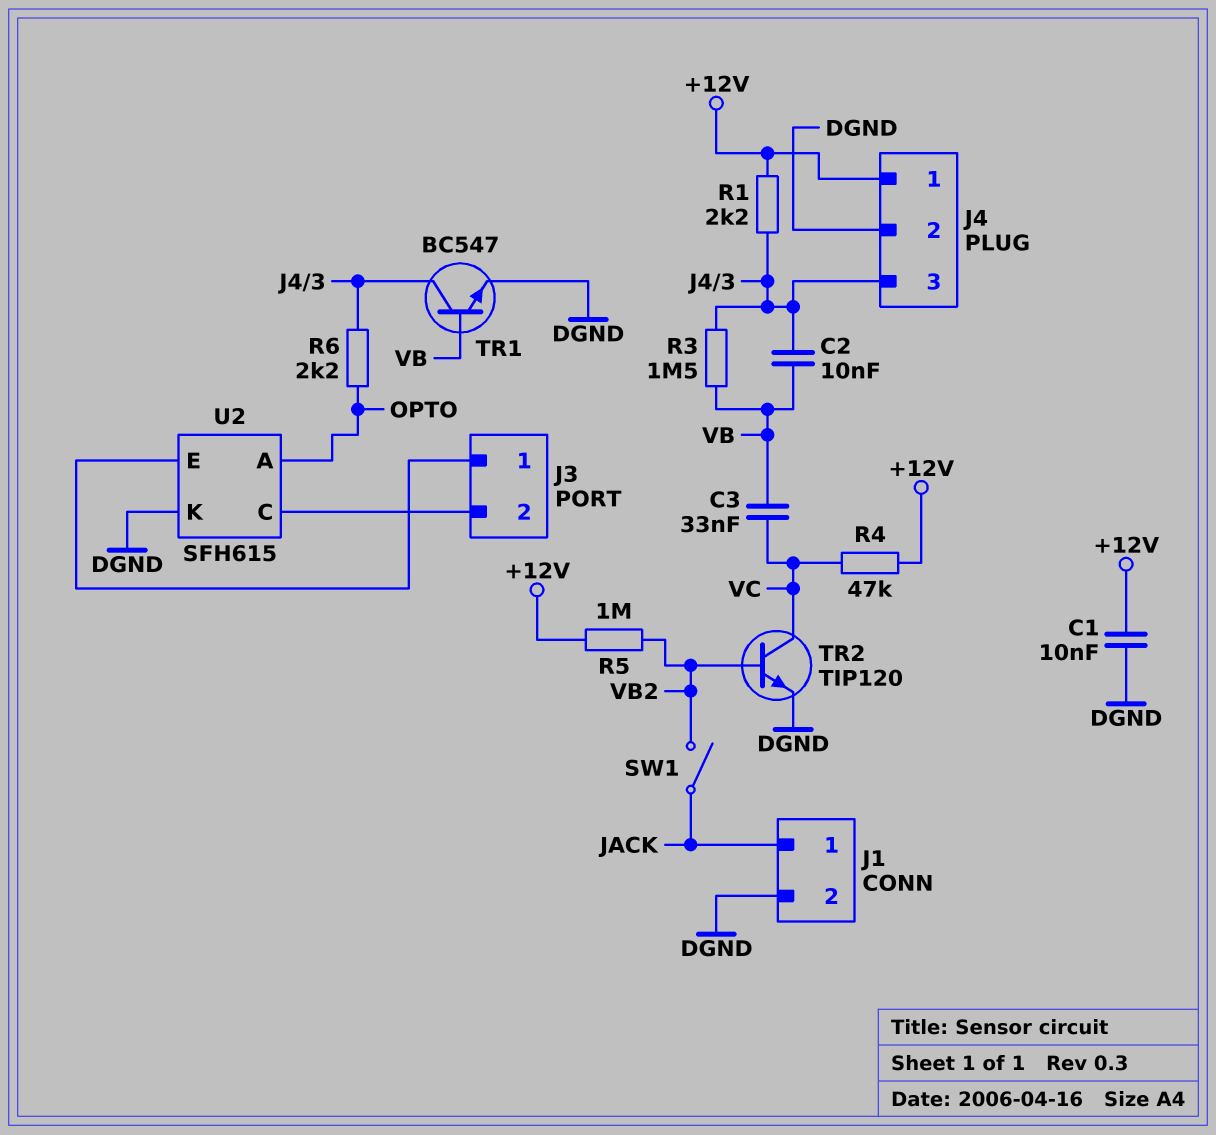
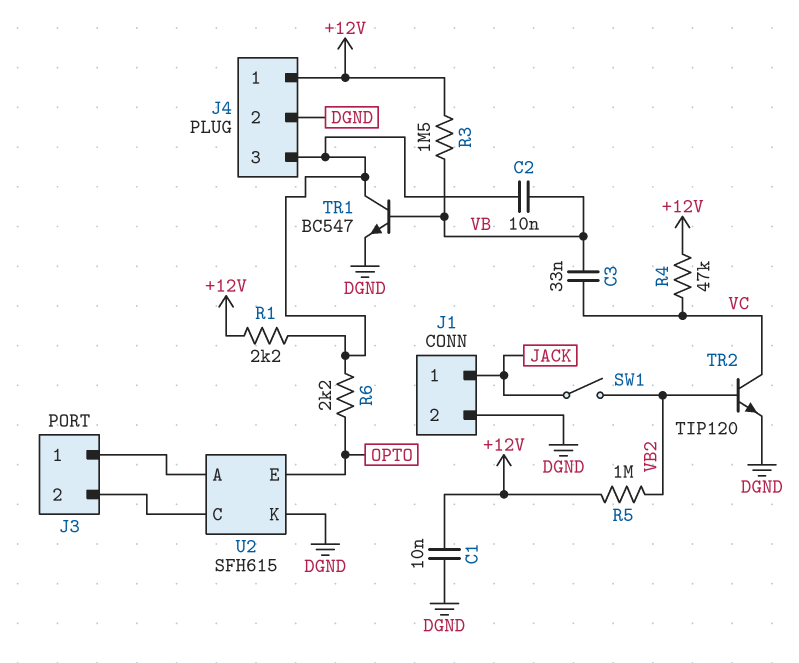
R3: 1.5M (J4/3, VB) -> 1.5M (+12V, VB)
U2 pin A: OPTO -> J3/1
U2 pin E: J3/1 -> OPTO

